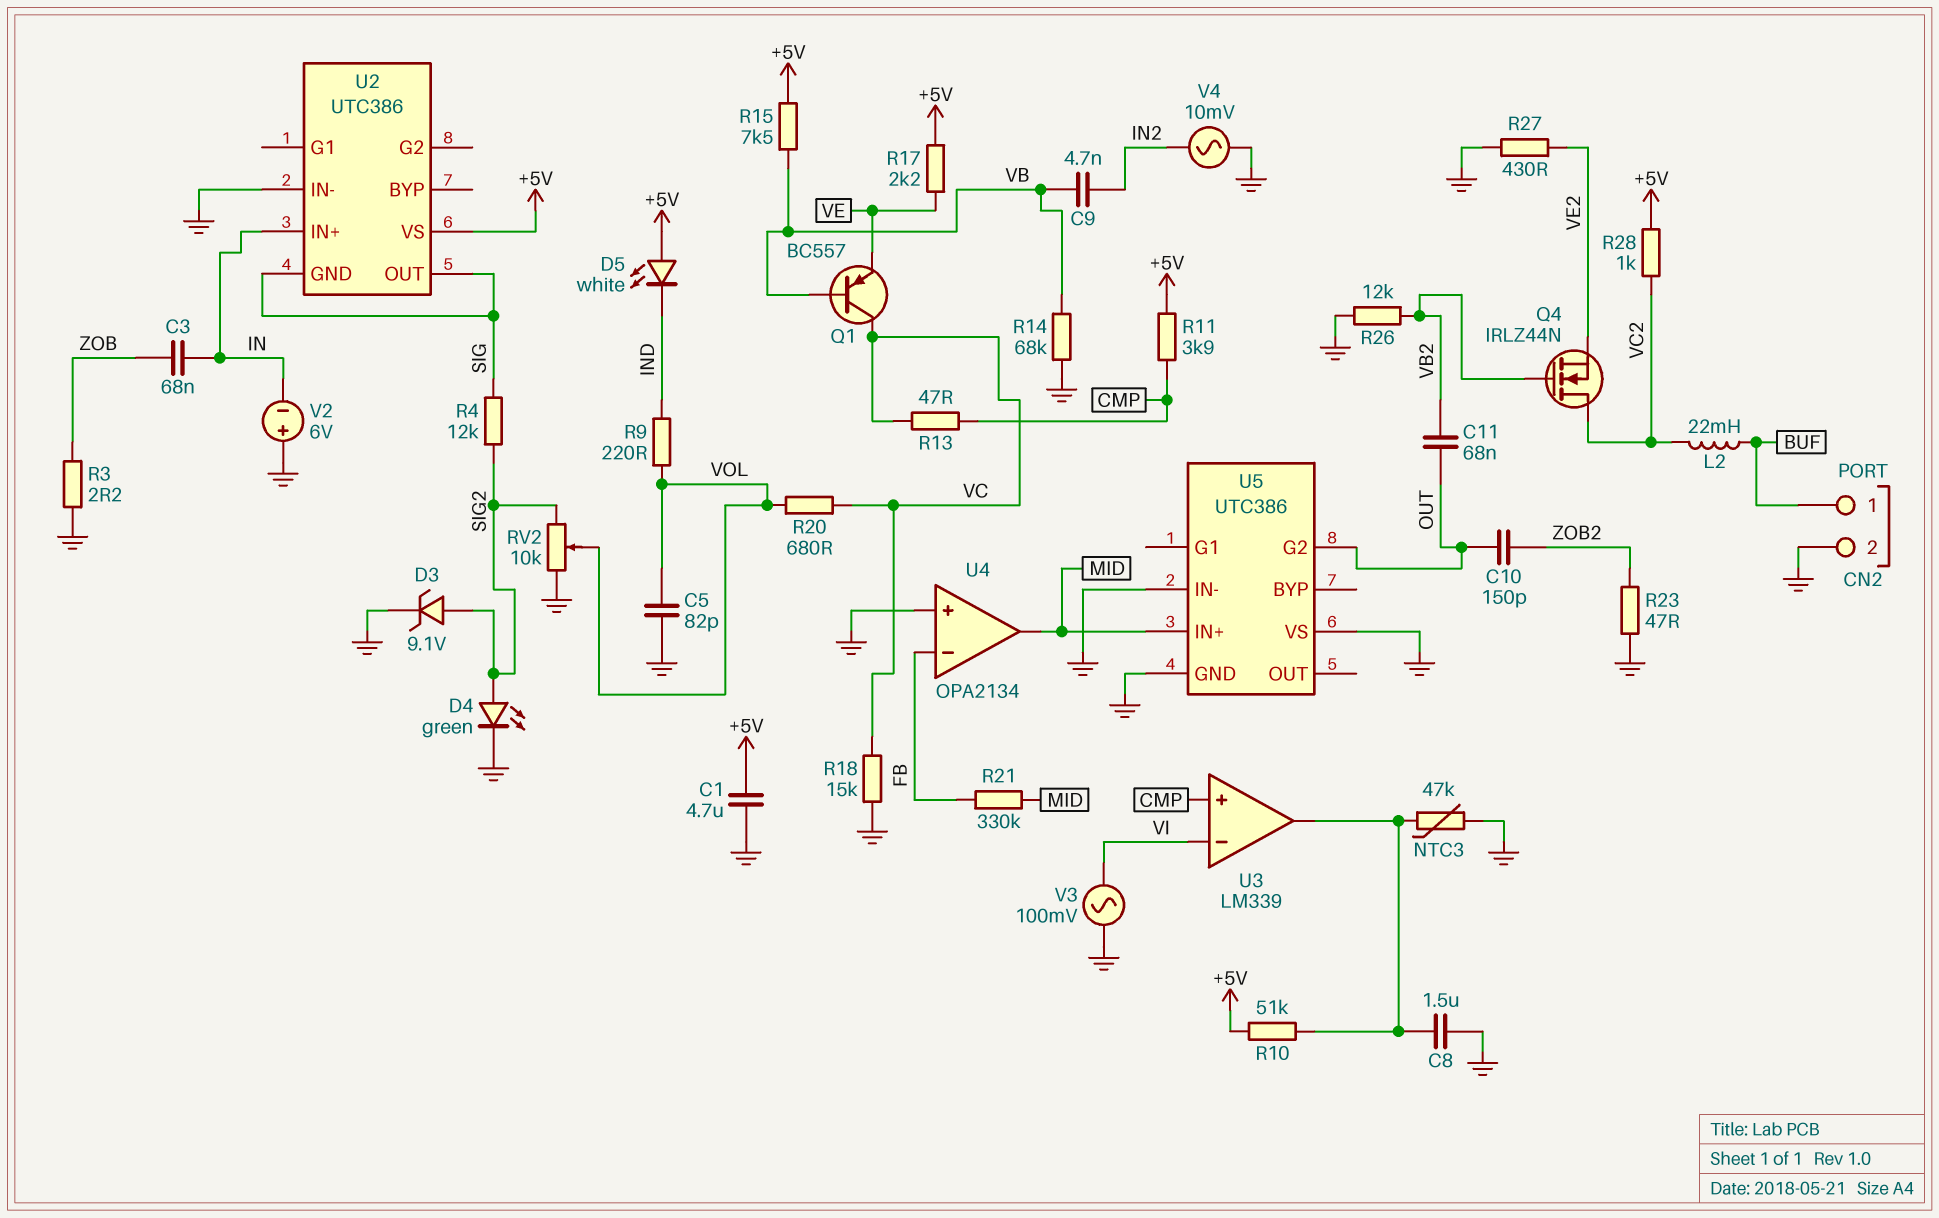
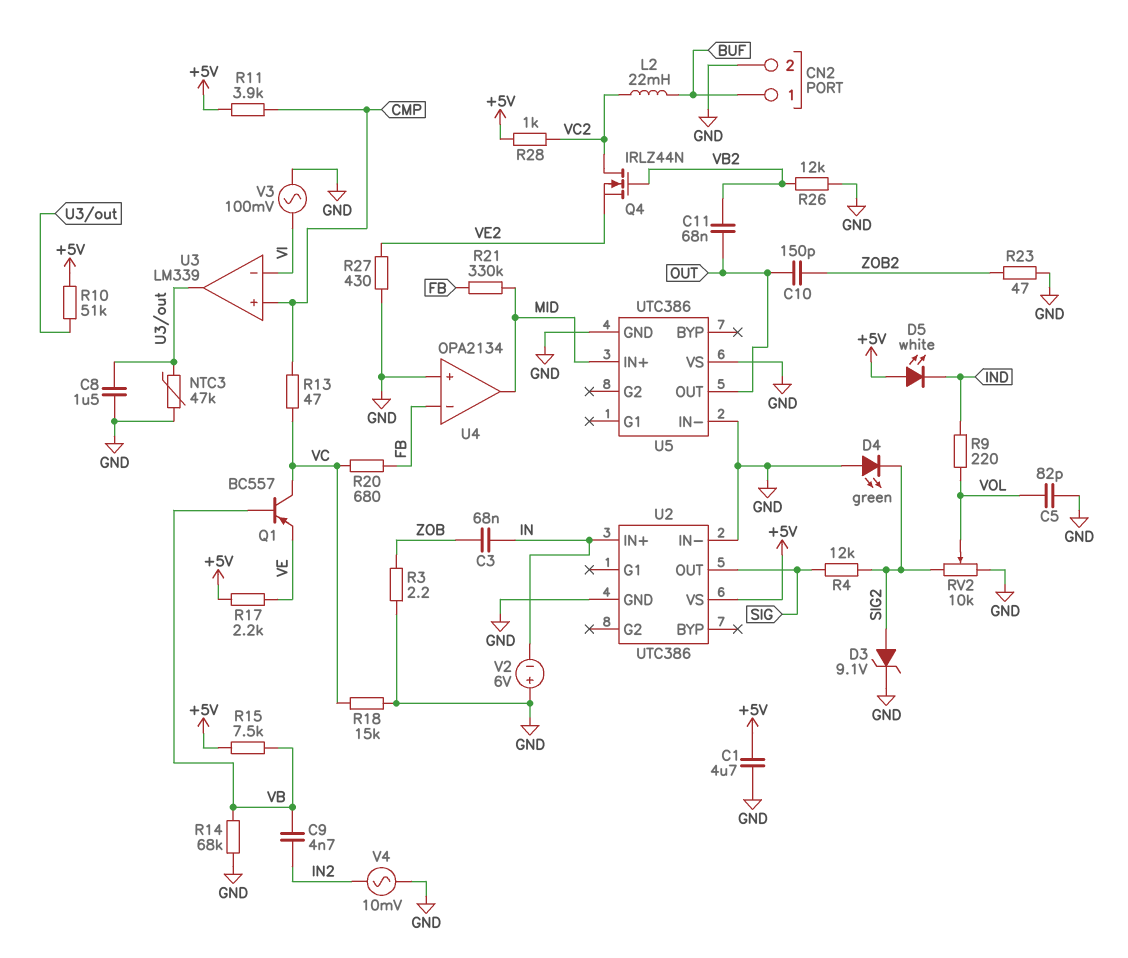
D4: LED green (A SIG2, K GND) -> LED green (A GND, K SIG2)
R20: 680 (VC, VOL) -> 680 (FB, VC)
U2 pin GND: SIG -> GND
U5 pin G2: OUT -> none
U5 pin OUT: none -> OUT

